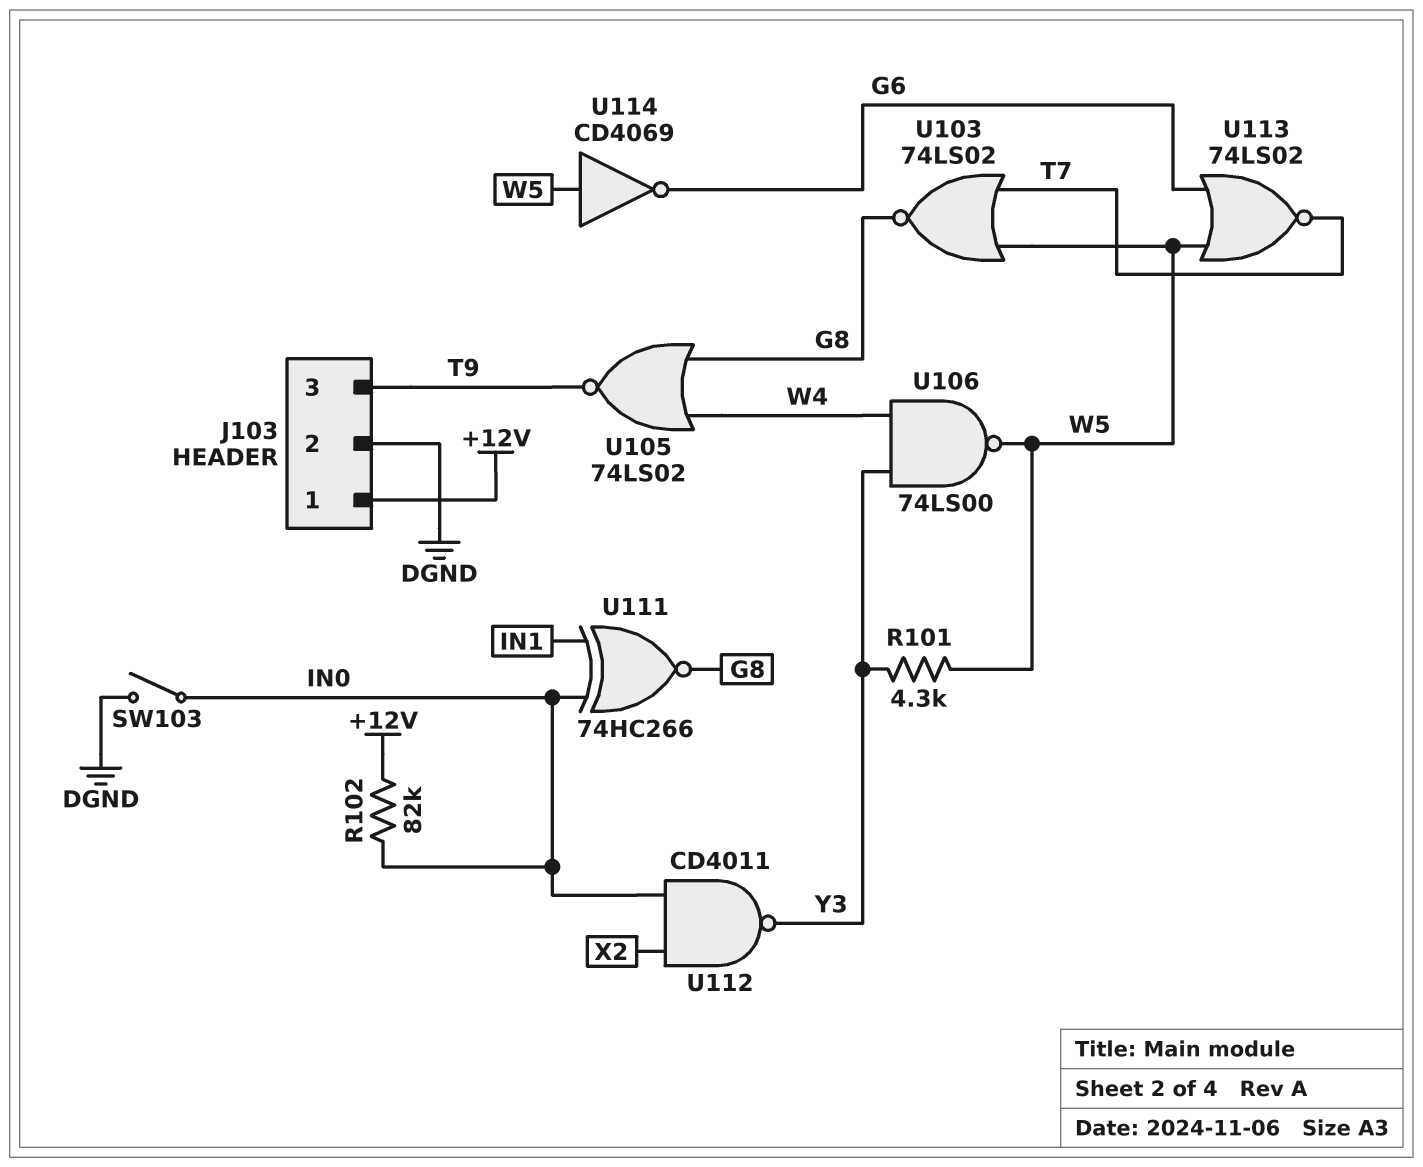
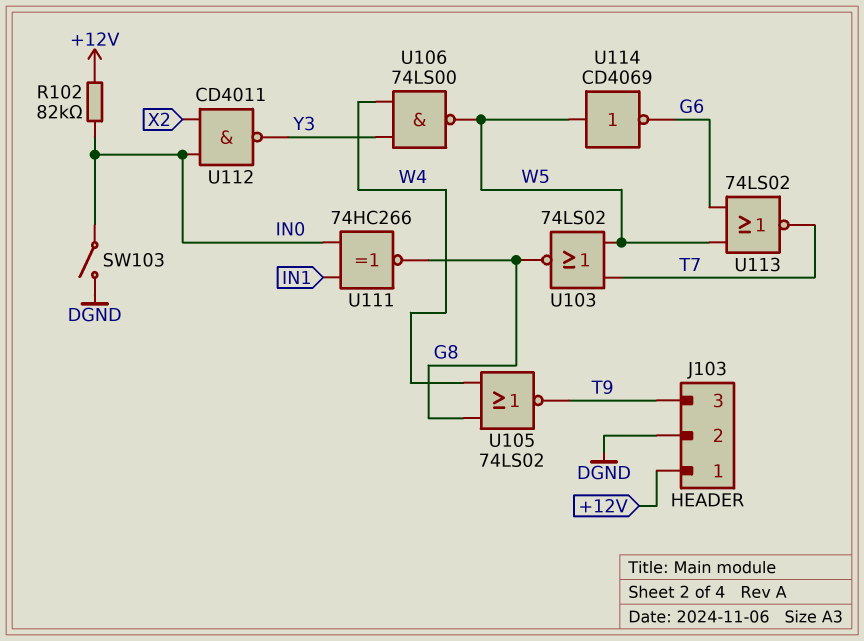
R101: 4.3k (W5, Y3) -> none

